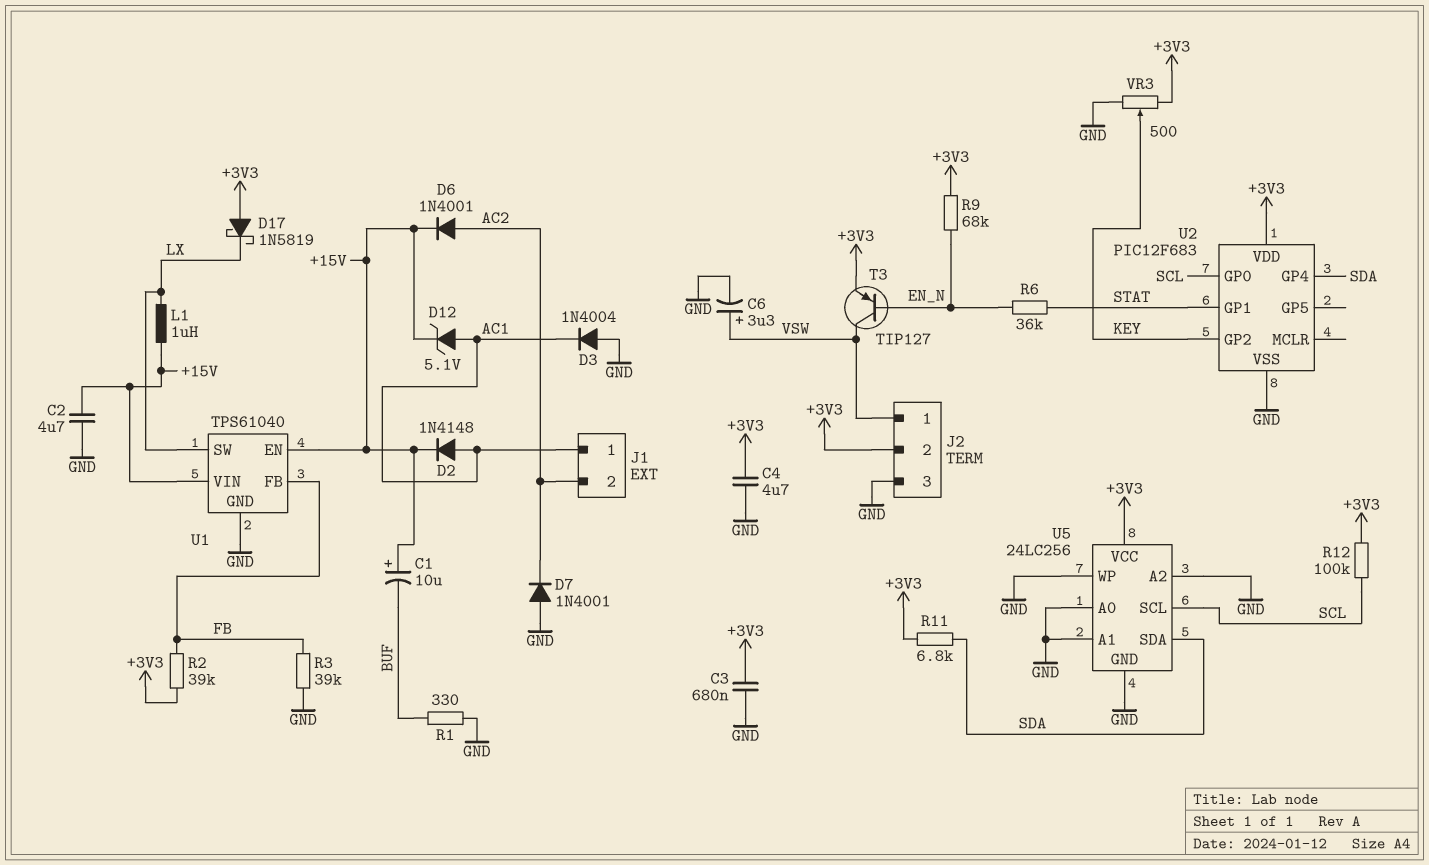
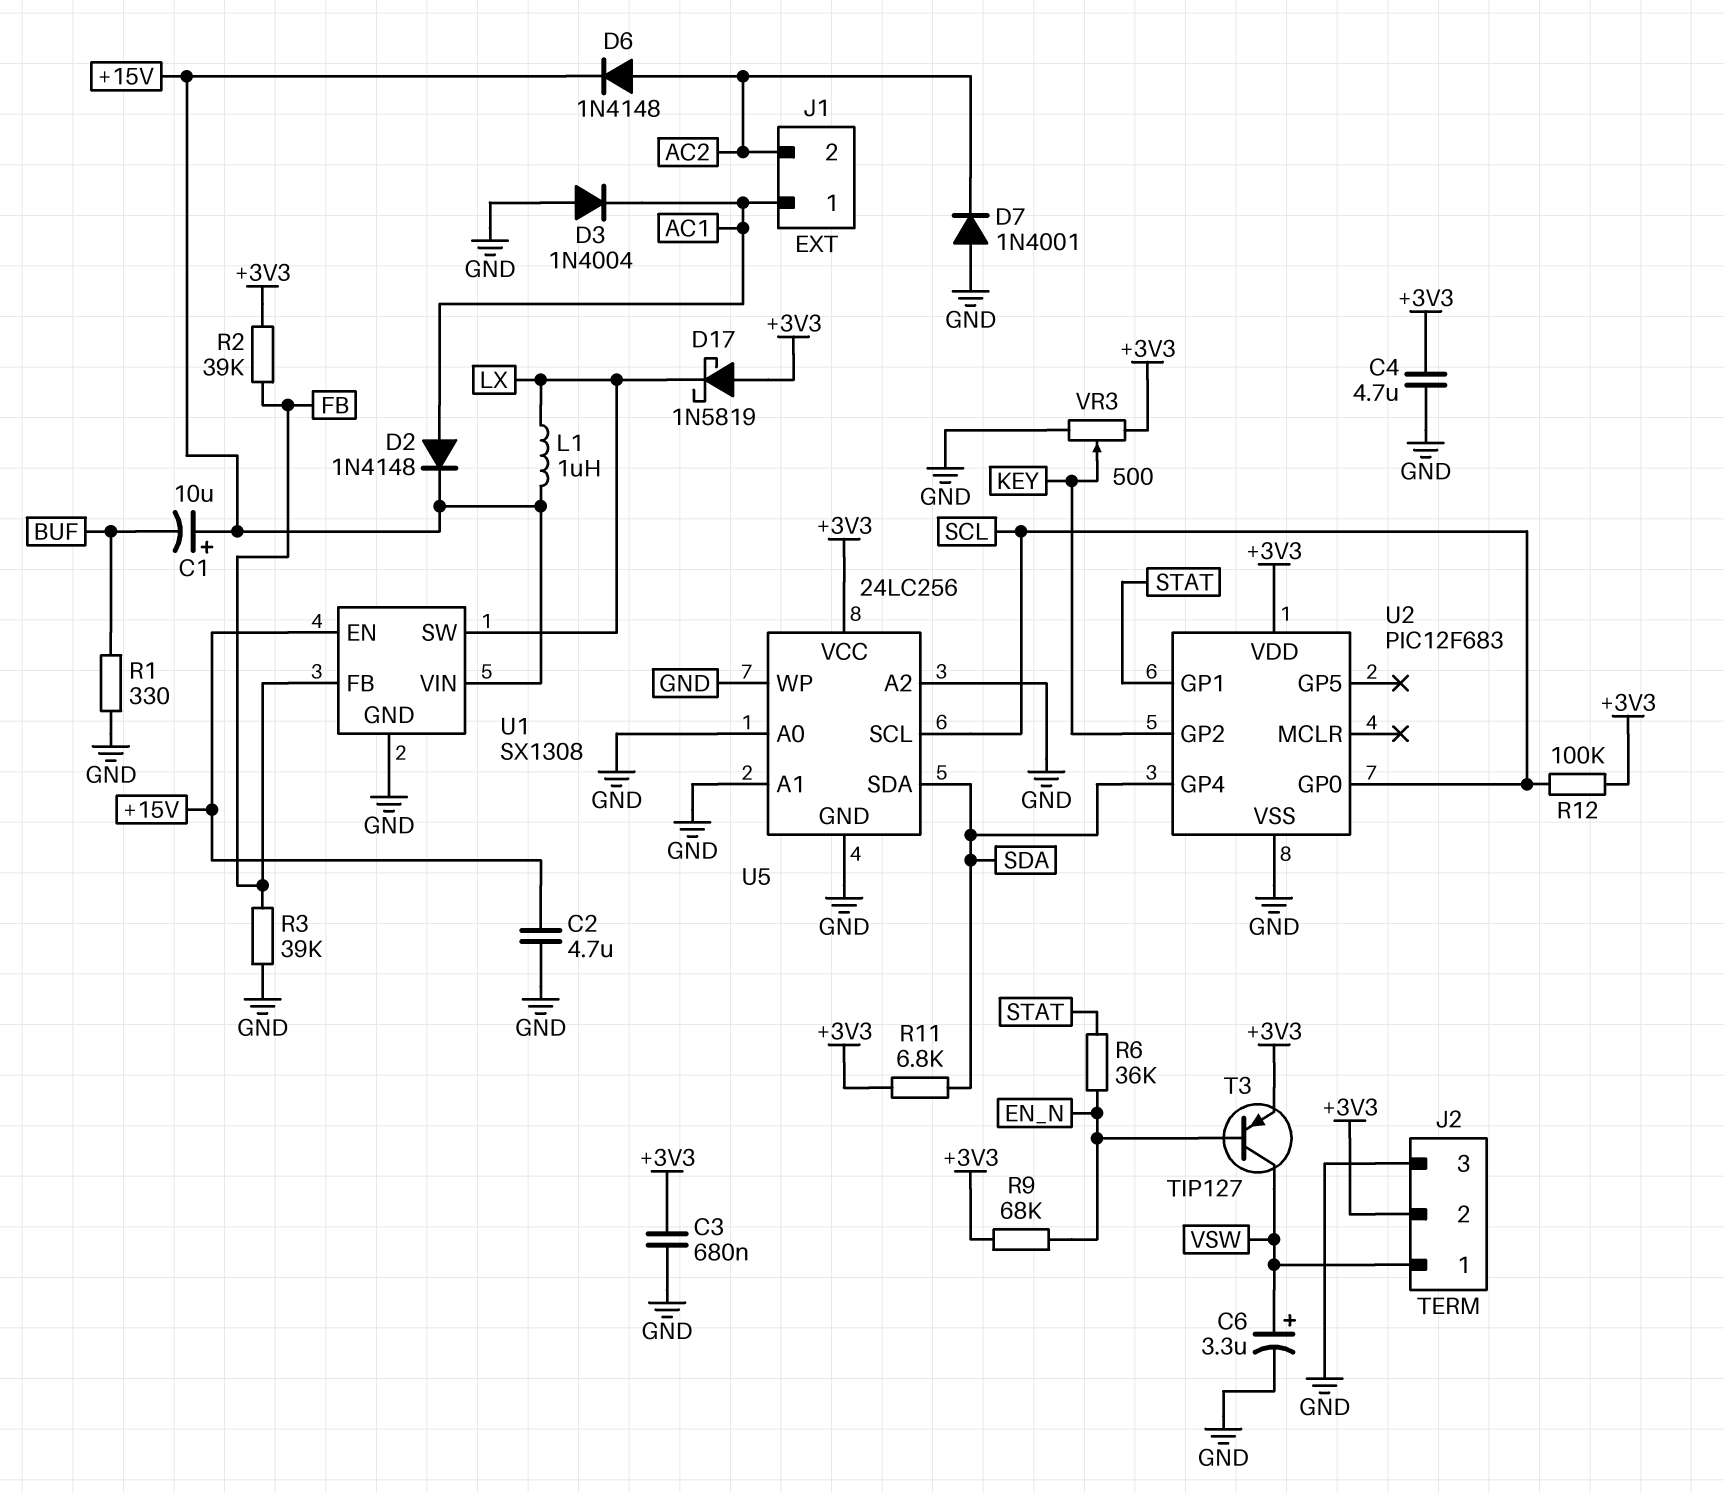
D6: diode 1N4001 (A AC2, K +15V) -> diode 1N4148 (A AC2, K +15V)
D12: zener 5.1V (A AC1, K +15V) -> none
U1: TPS61040 -> SX1308

